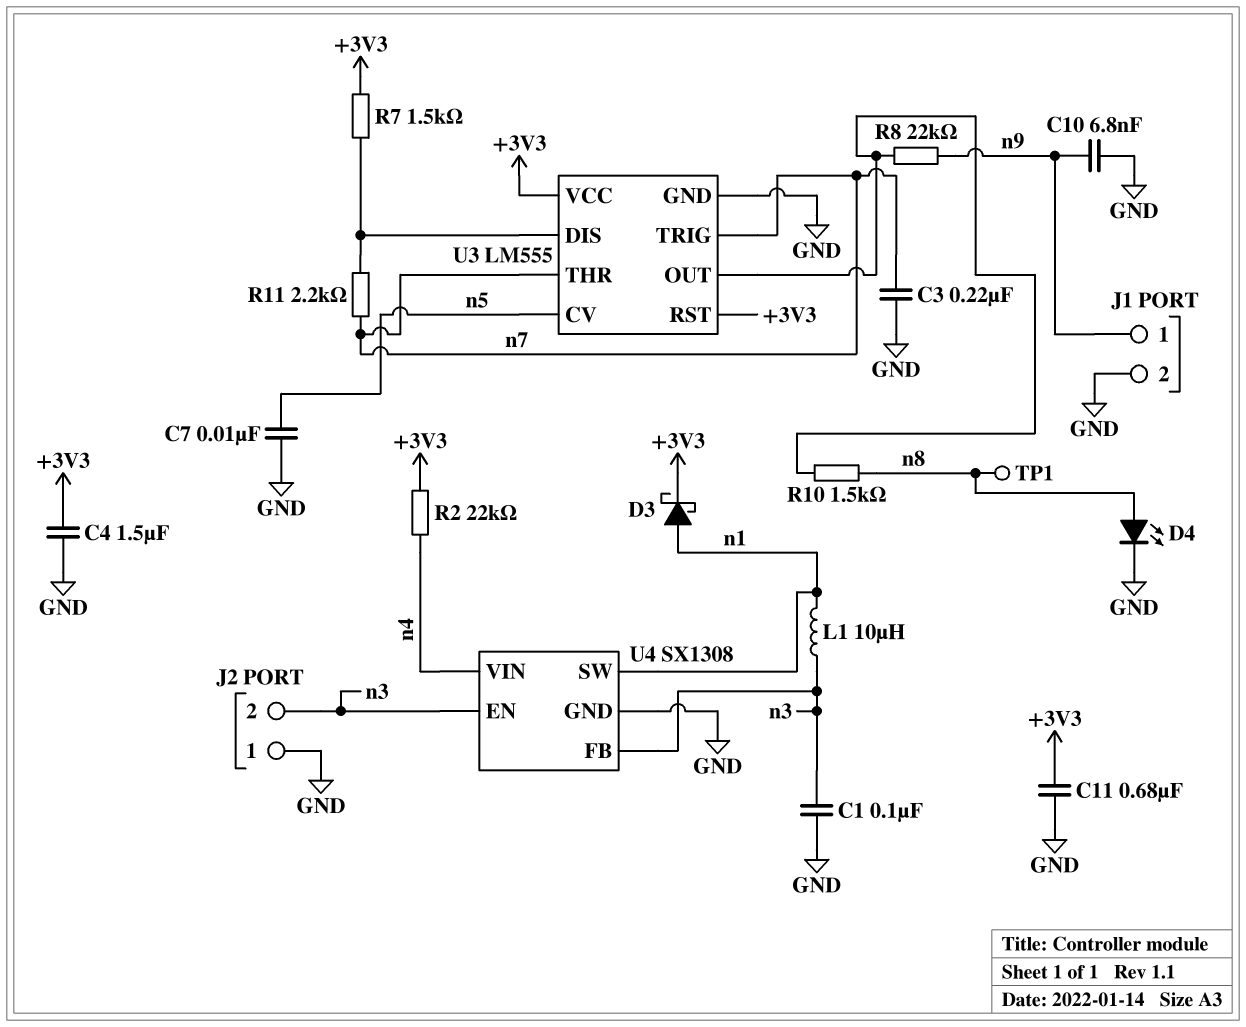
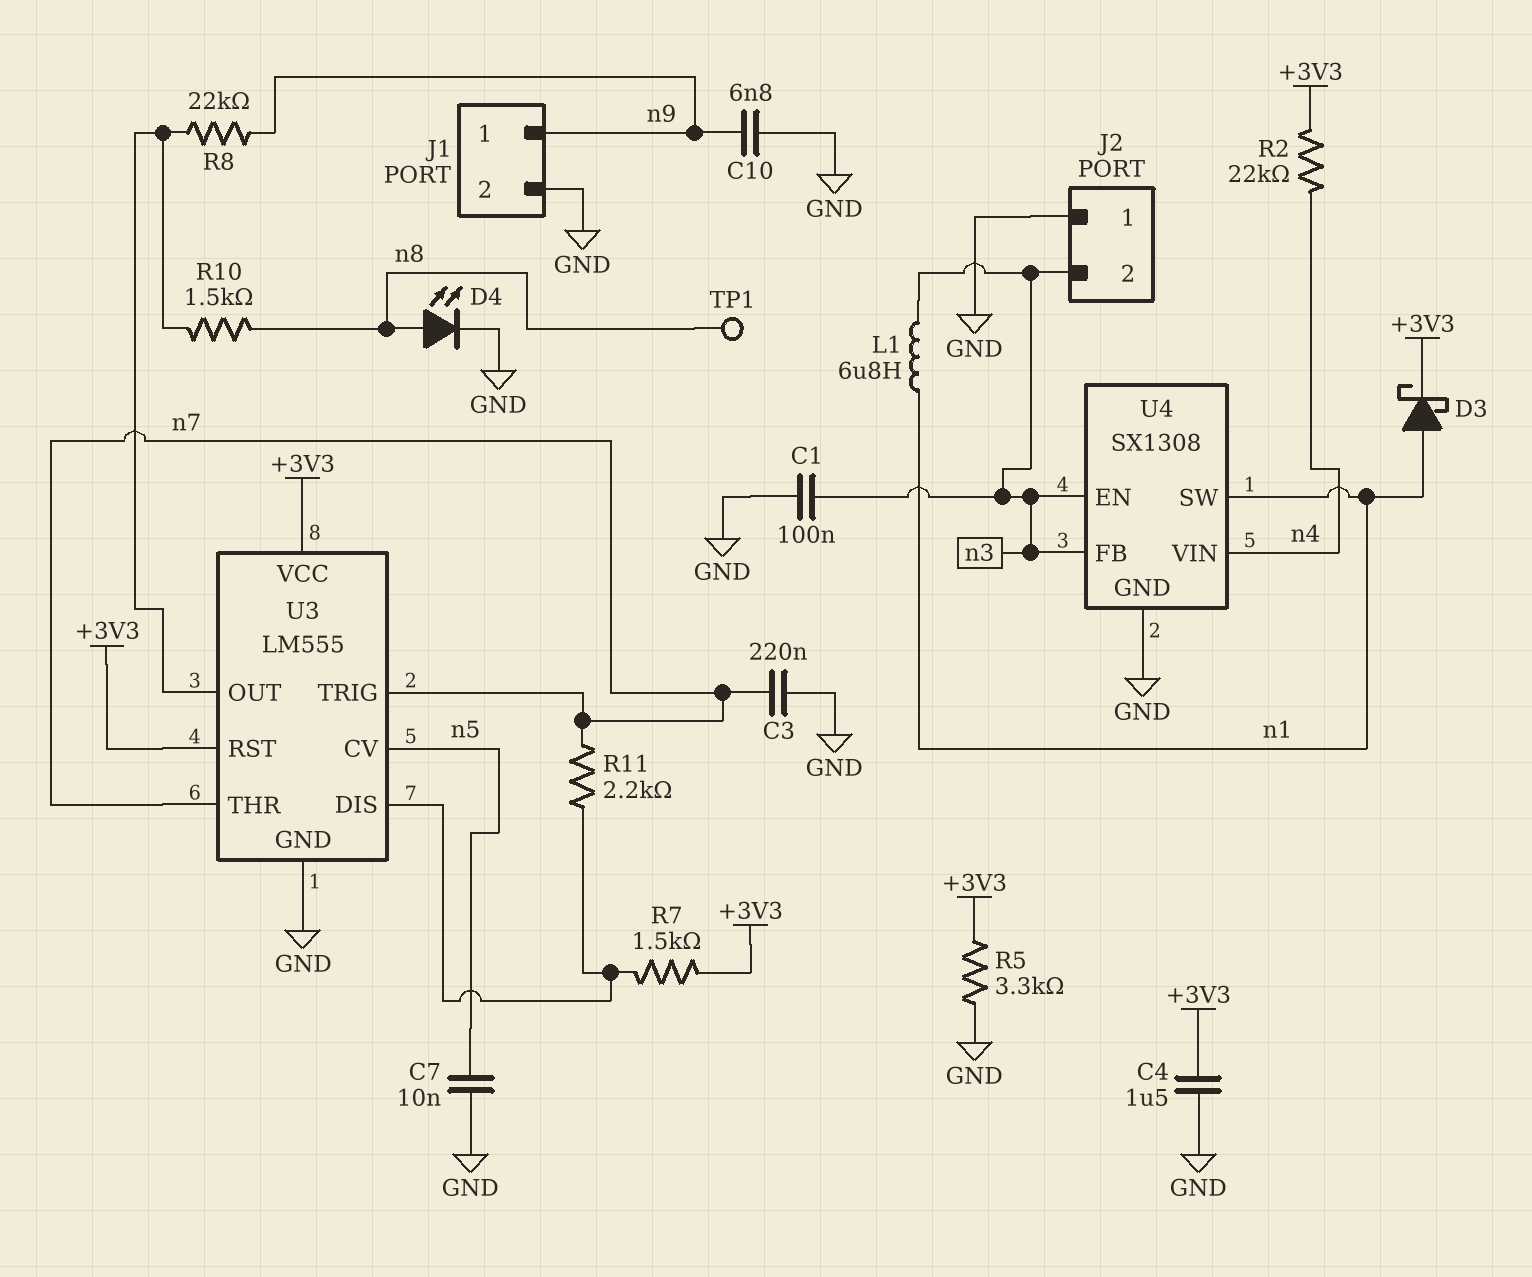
C11: 680nF (+3V3, GND) -> none
L1: 10uH (n1, n3) -> 6.8uH (n1, n3)
R5: none -> 3.3k (+3V3, GND)

